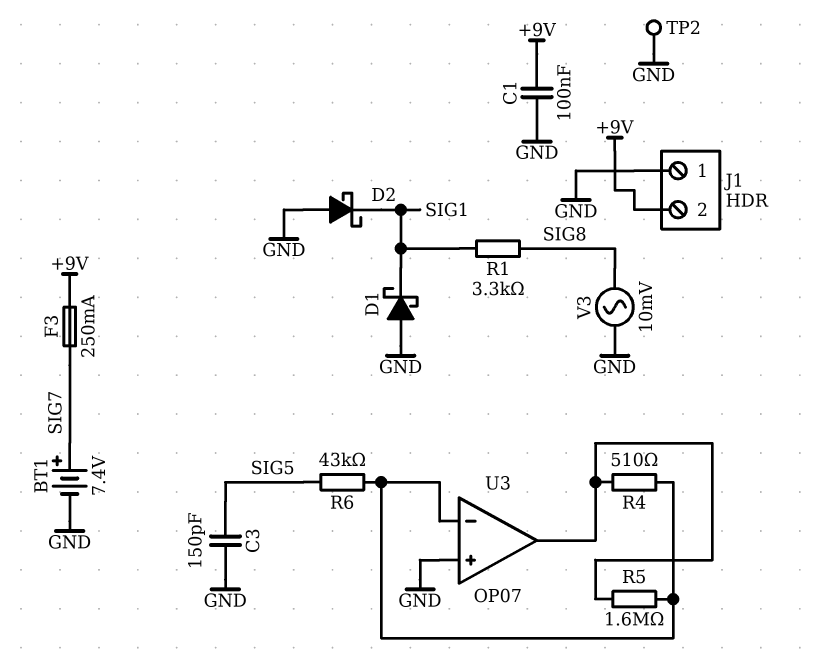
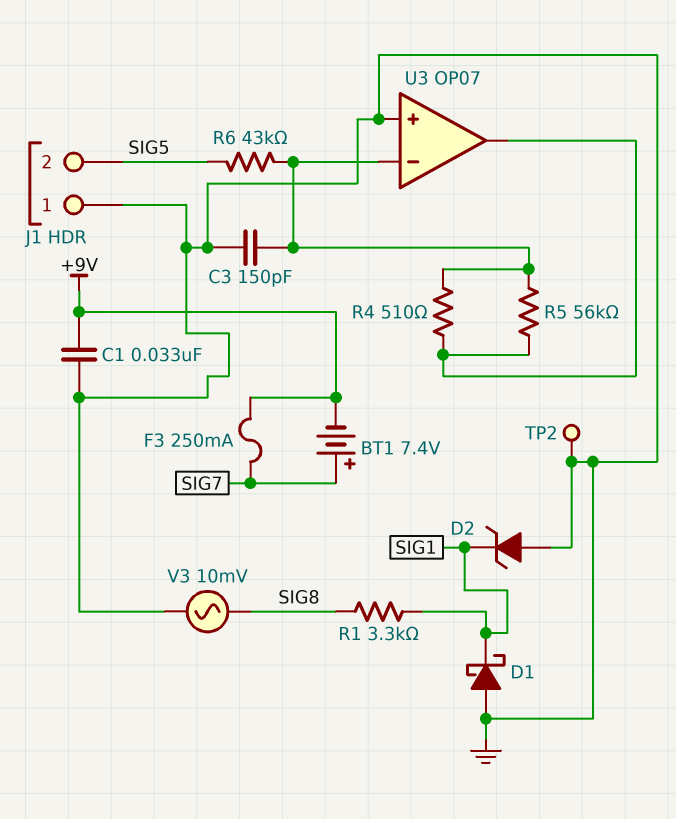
BT1: 7.4V (plus SIG7, minus GND) -> 7.4V (plus SIG7, minus +9V)
C1: 100nF (+9V, GND) -> 33nF (+9V, GND)
C3: 150pF (GND, SIG5) -> 150pF (GND, U3/in-)
D2: schottky (A GND, K SIG1) -> zener (A GND, K SIG1)
J1 pin 2: +9V -> SIG5
R5: 1.6M (U3/in-, U3/out) -> 56k (U3/in-, U3/out)

